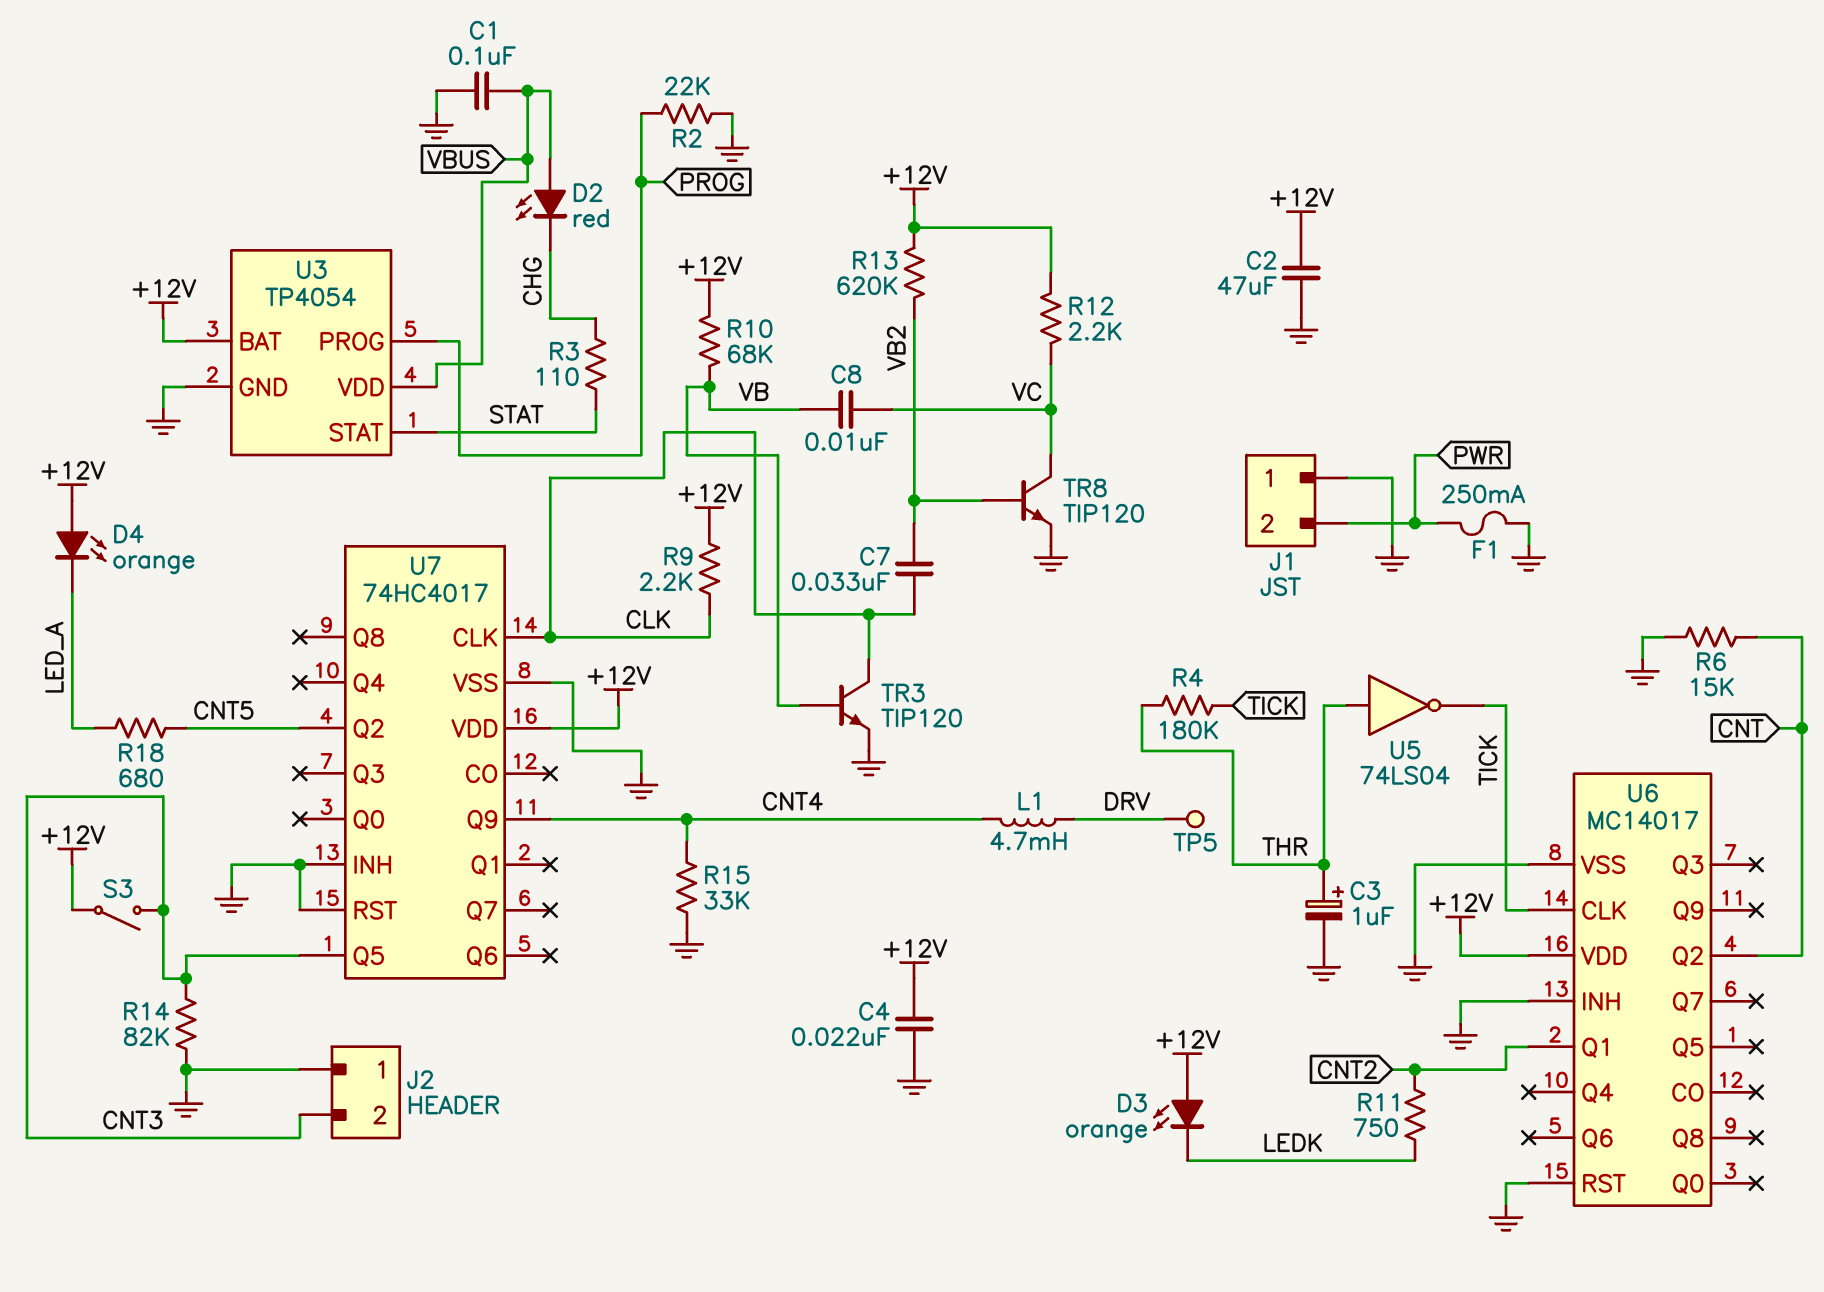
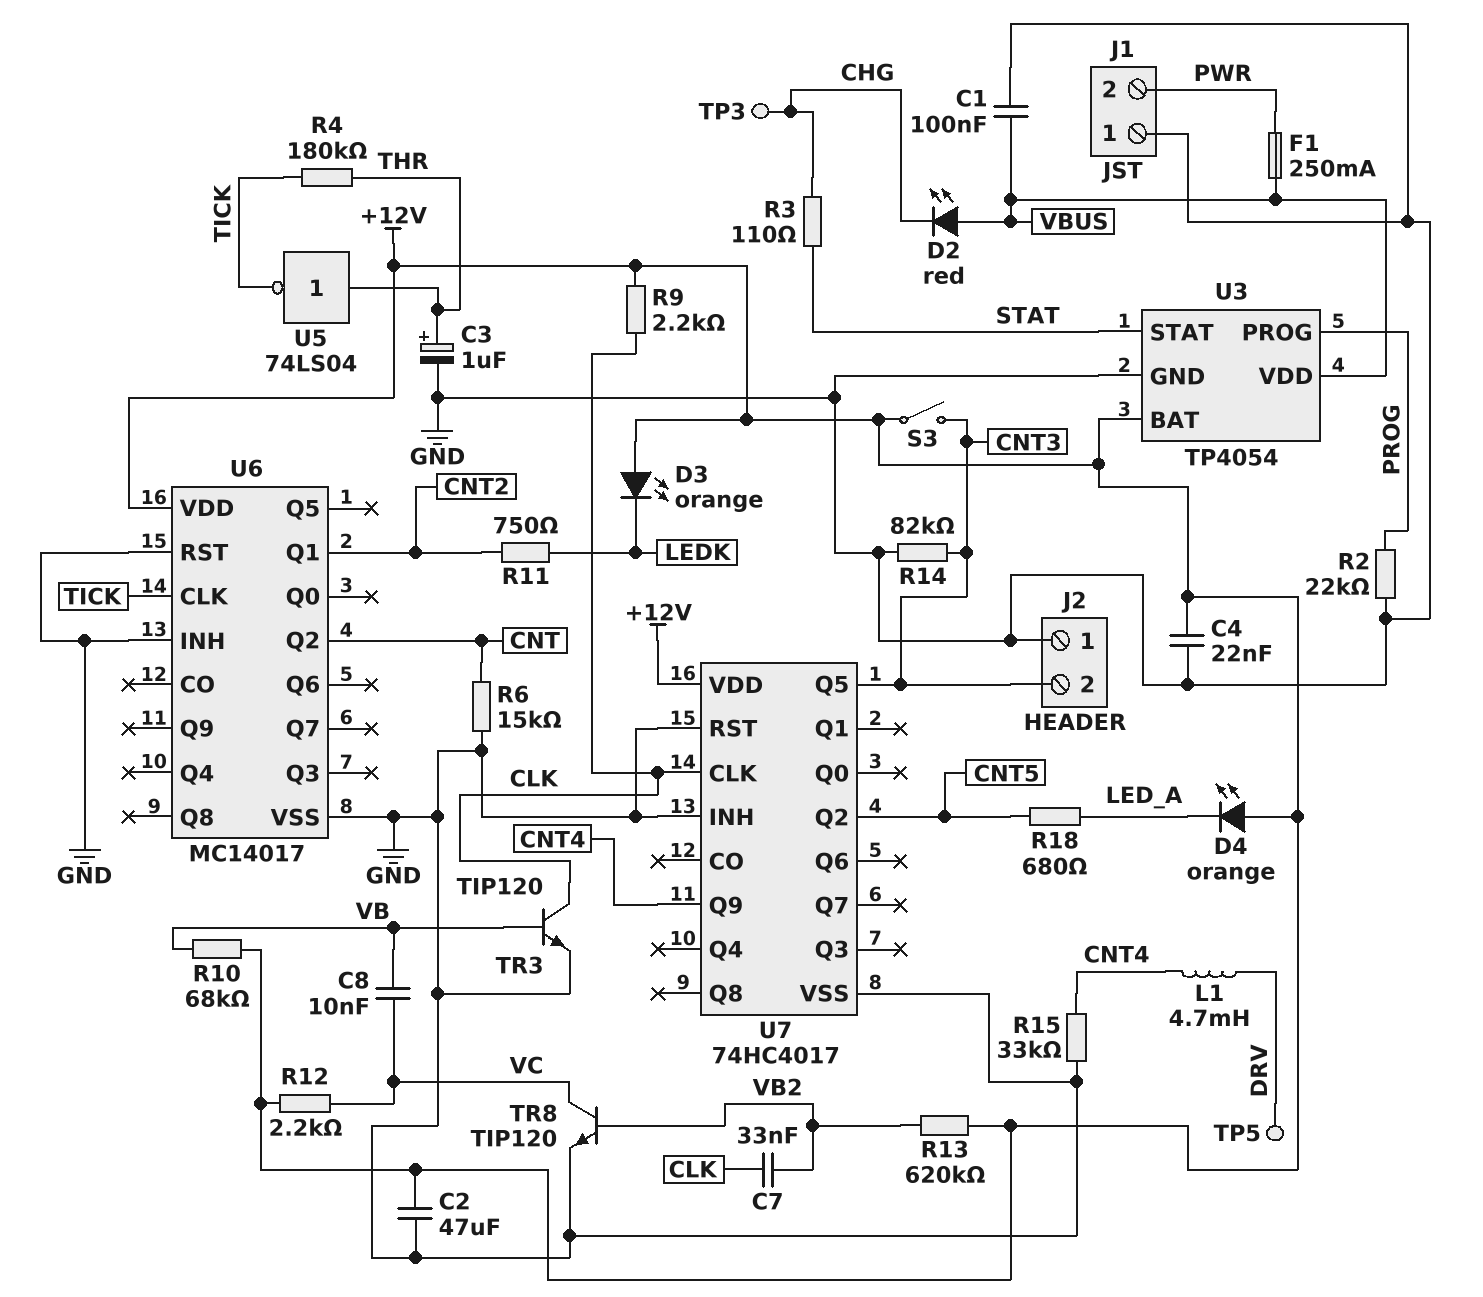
F1: 250mA (GND, PWR) -> 250mA (PWR, VBUS)
TP3: none -> test point (CHG)

